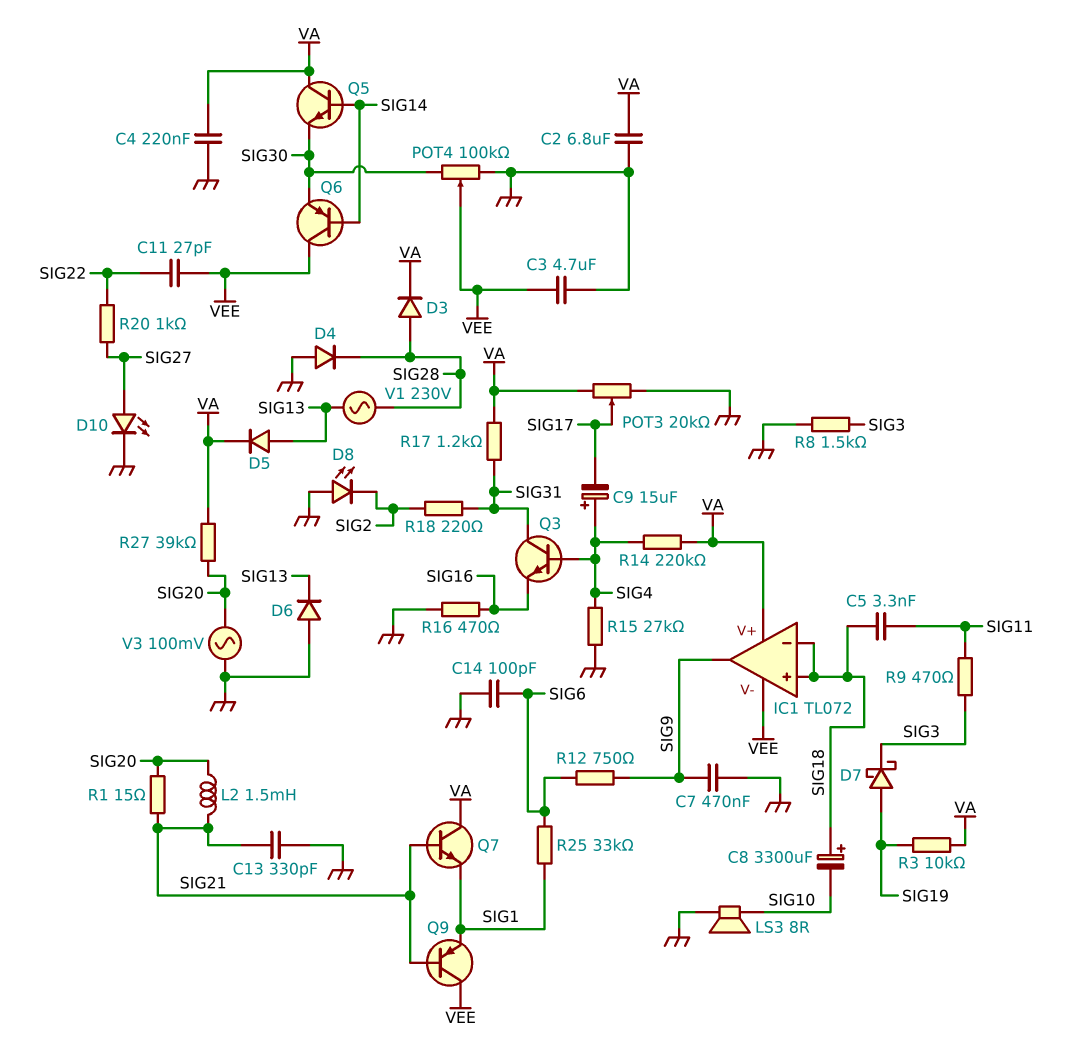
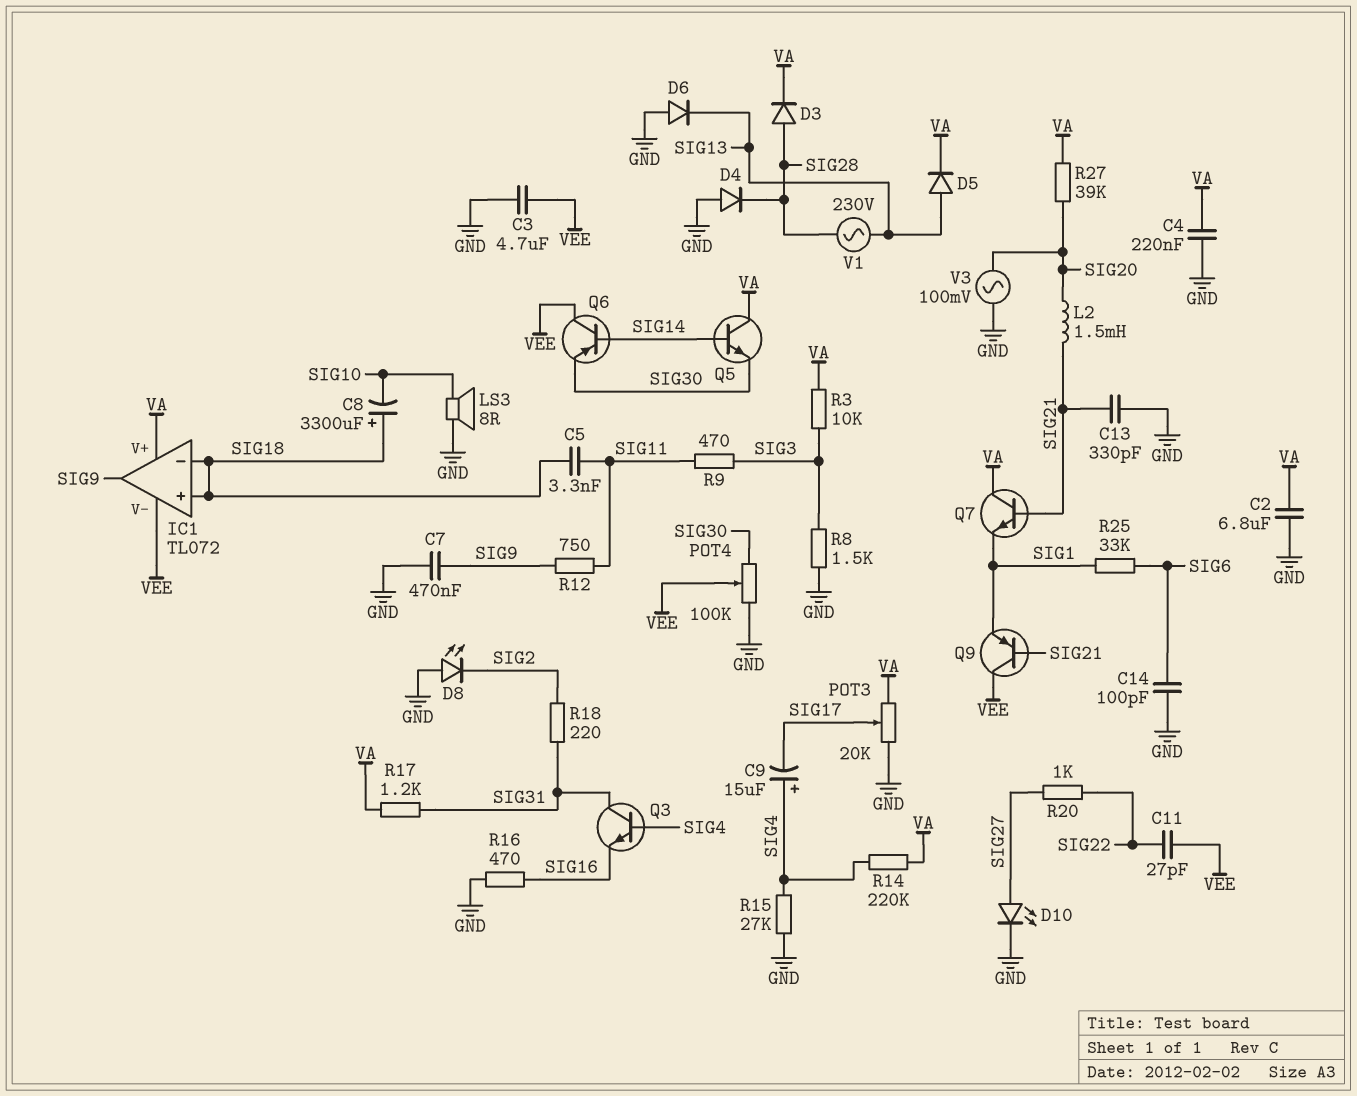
D7: schottky (A SIG19, K SIG3) -> none
R1: 15 (SIG20, SIG21) -> none
R3: 10k (SIG19, VA) -> 10k (SIG3, VA)
R12: 750 (SIG6, SIG9) -> 750 (SIG9, SIG11)

